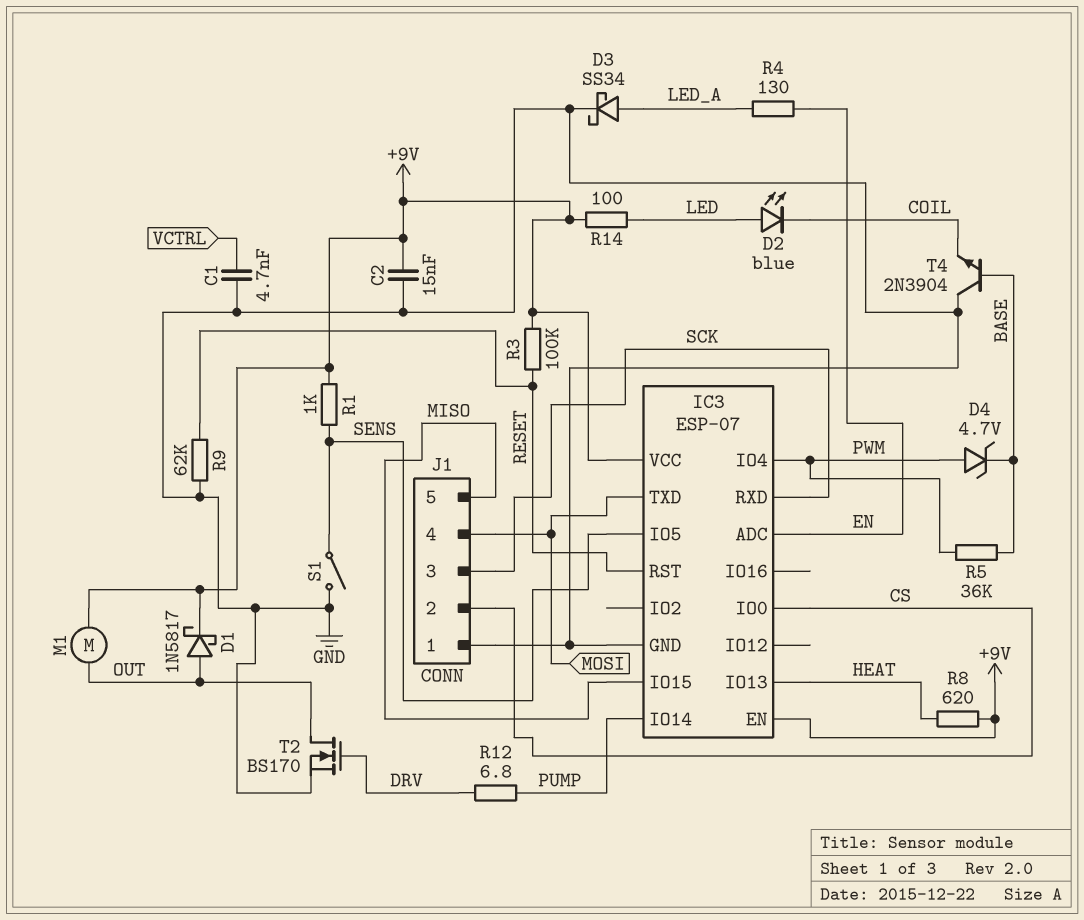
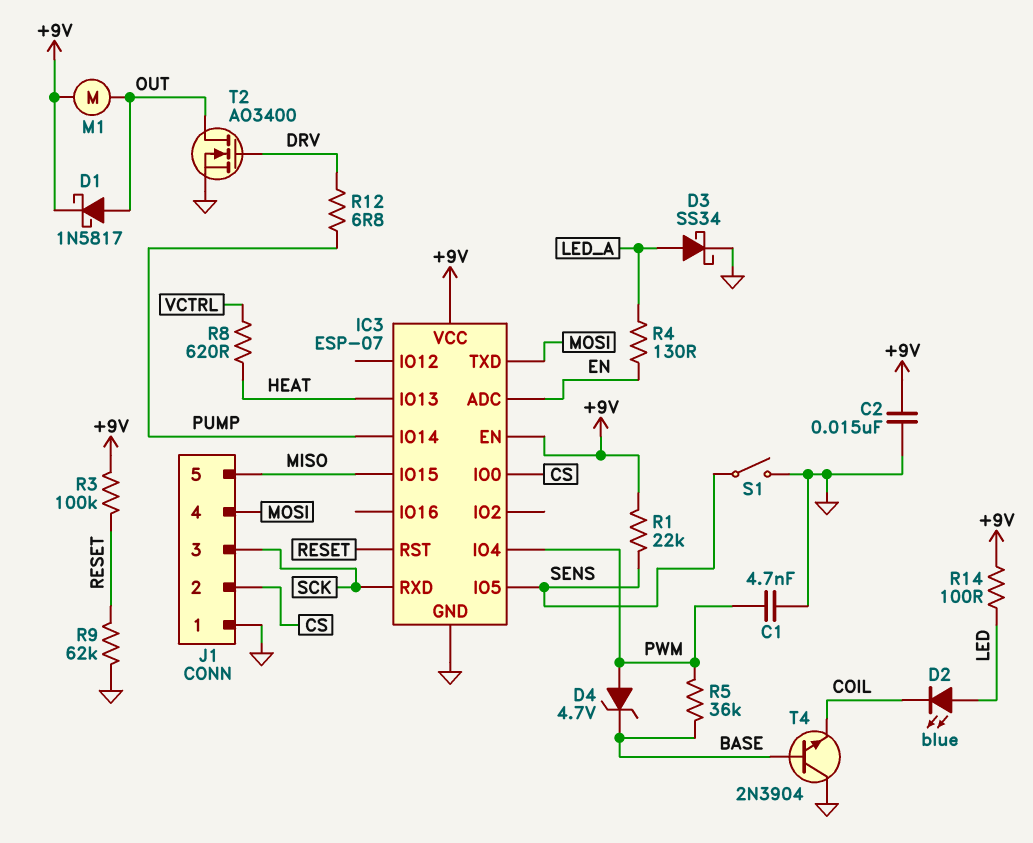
C1: 4.7nF (GND, VCTRL) -> 4.7nF (GND, PWM)
R1: 1k (+9V, SENS) -> 22k (+9V, SENS)
R8: 620 (+9V, HEAT) -> 620 (HEAT, VCTRL)
T2: NMOS BS170 (G DRV, D OUT, S GND) -> NMOS AO3400 (G DRV, D OUT, S GND)

